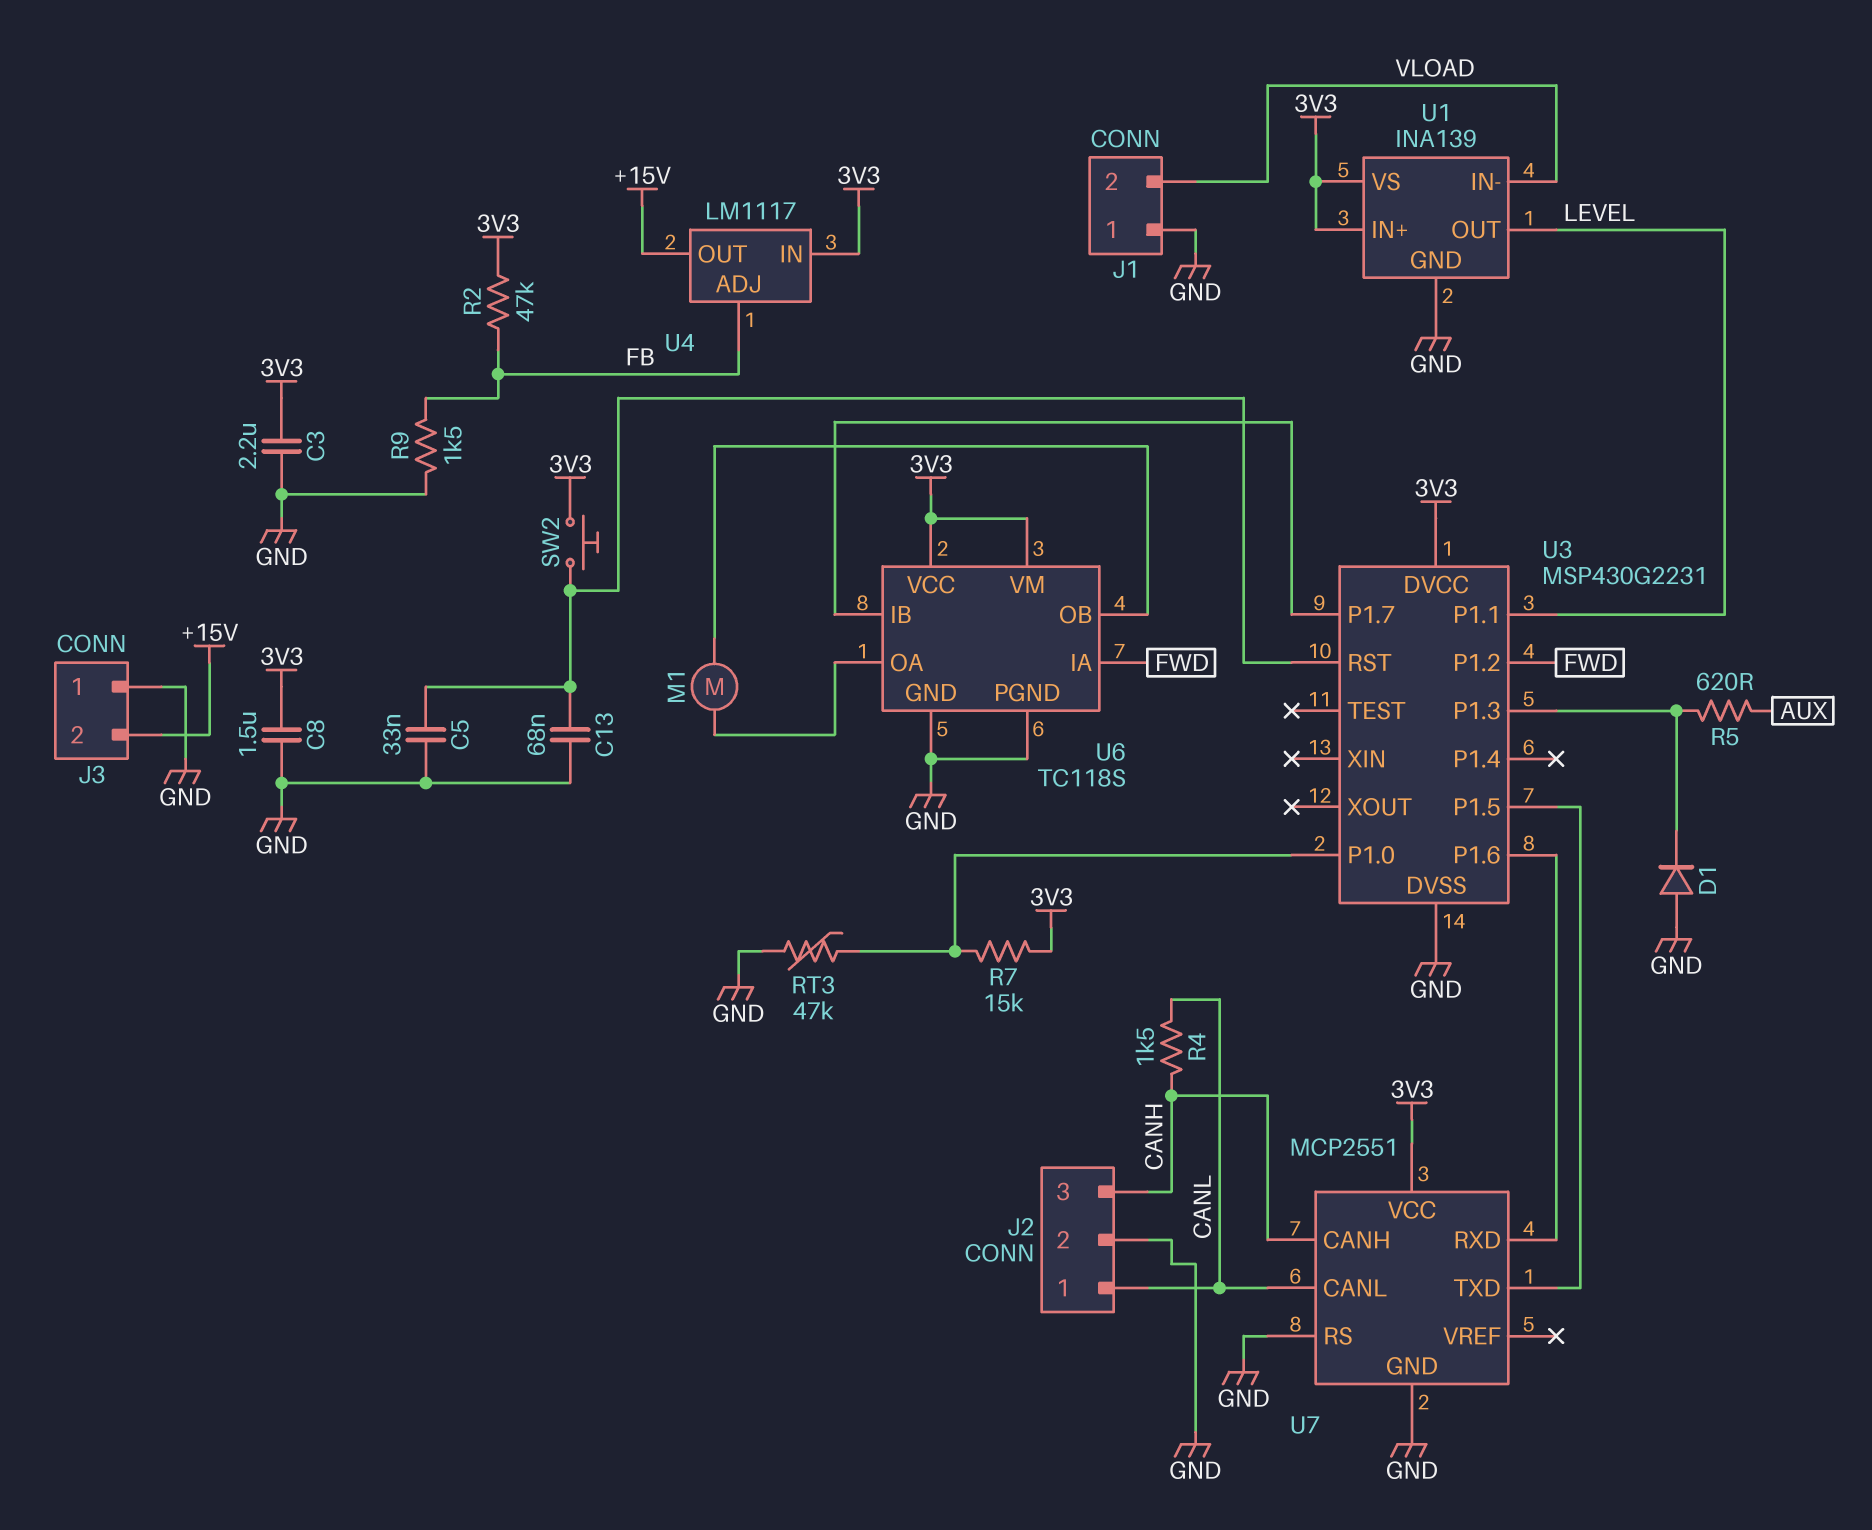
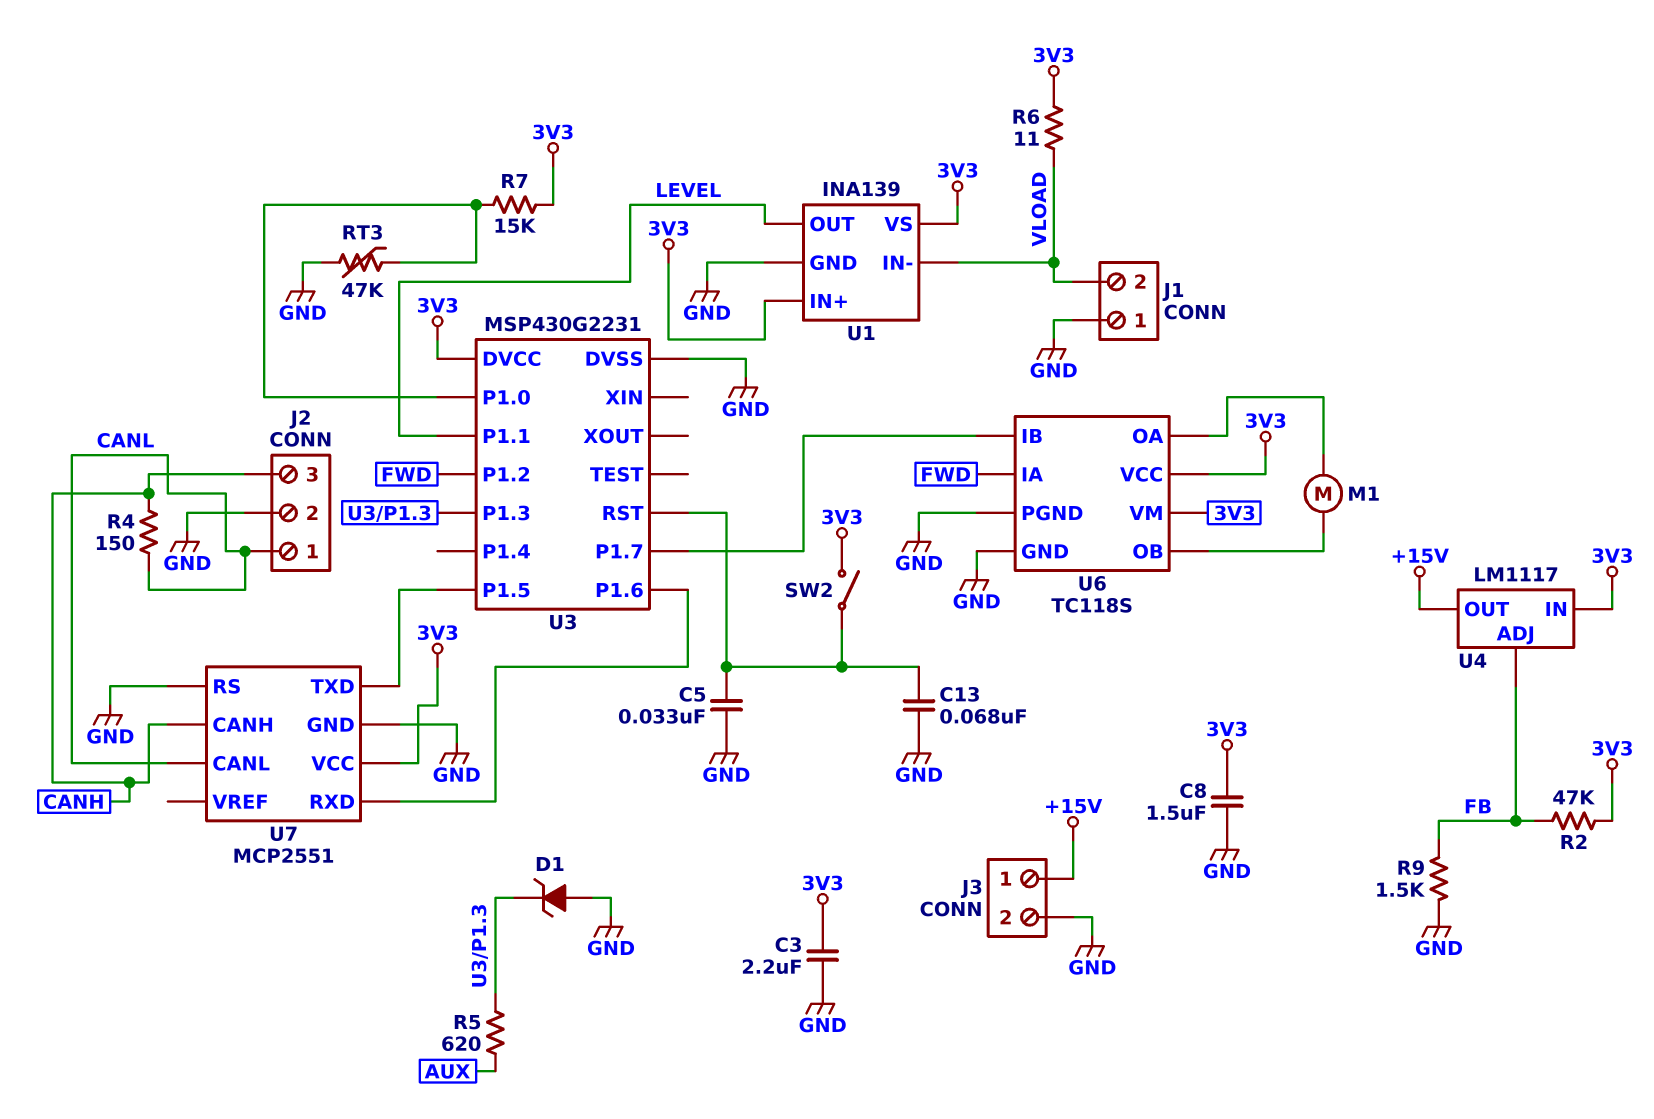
D1: diode (A GND, K U3/P1.3) -> zener (A GND, K U3/P1.3)
J3 pin 1: GND -> +15V
J3 pin 2: +15V -> GND
R4: 1.5k (CANH, CANL) -> 150 (CANH, CANL)
R6: none -> 11 (3V3, VLOAD)
SW2: button (3V3, U3/RST) -> switch (3V3, U3/RST)

